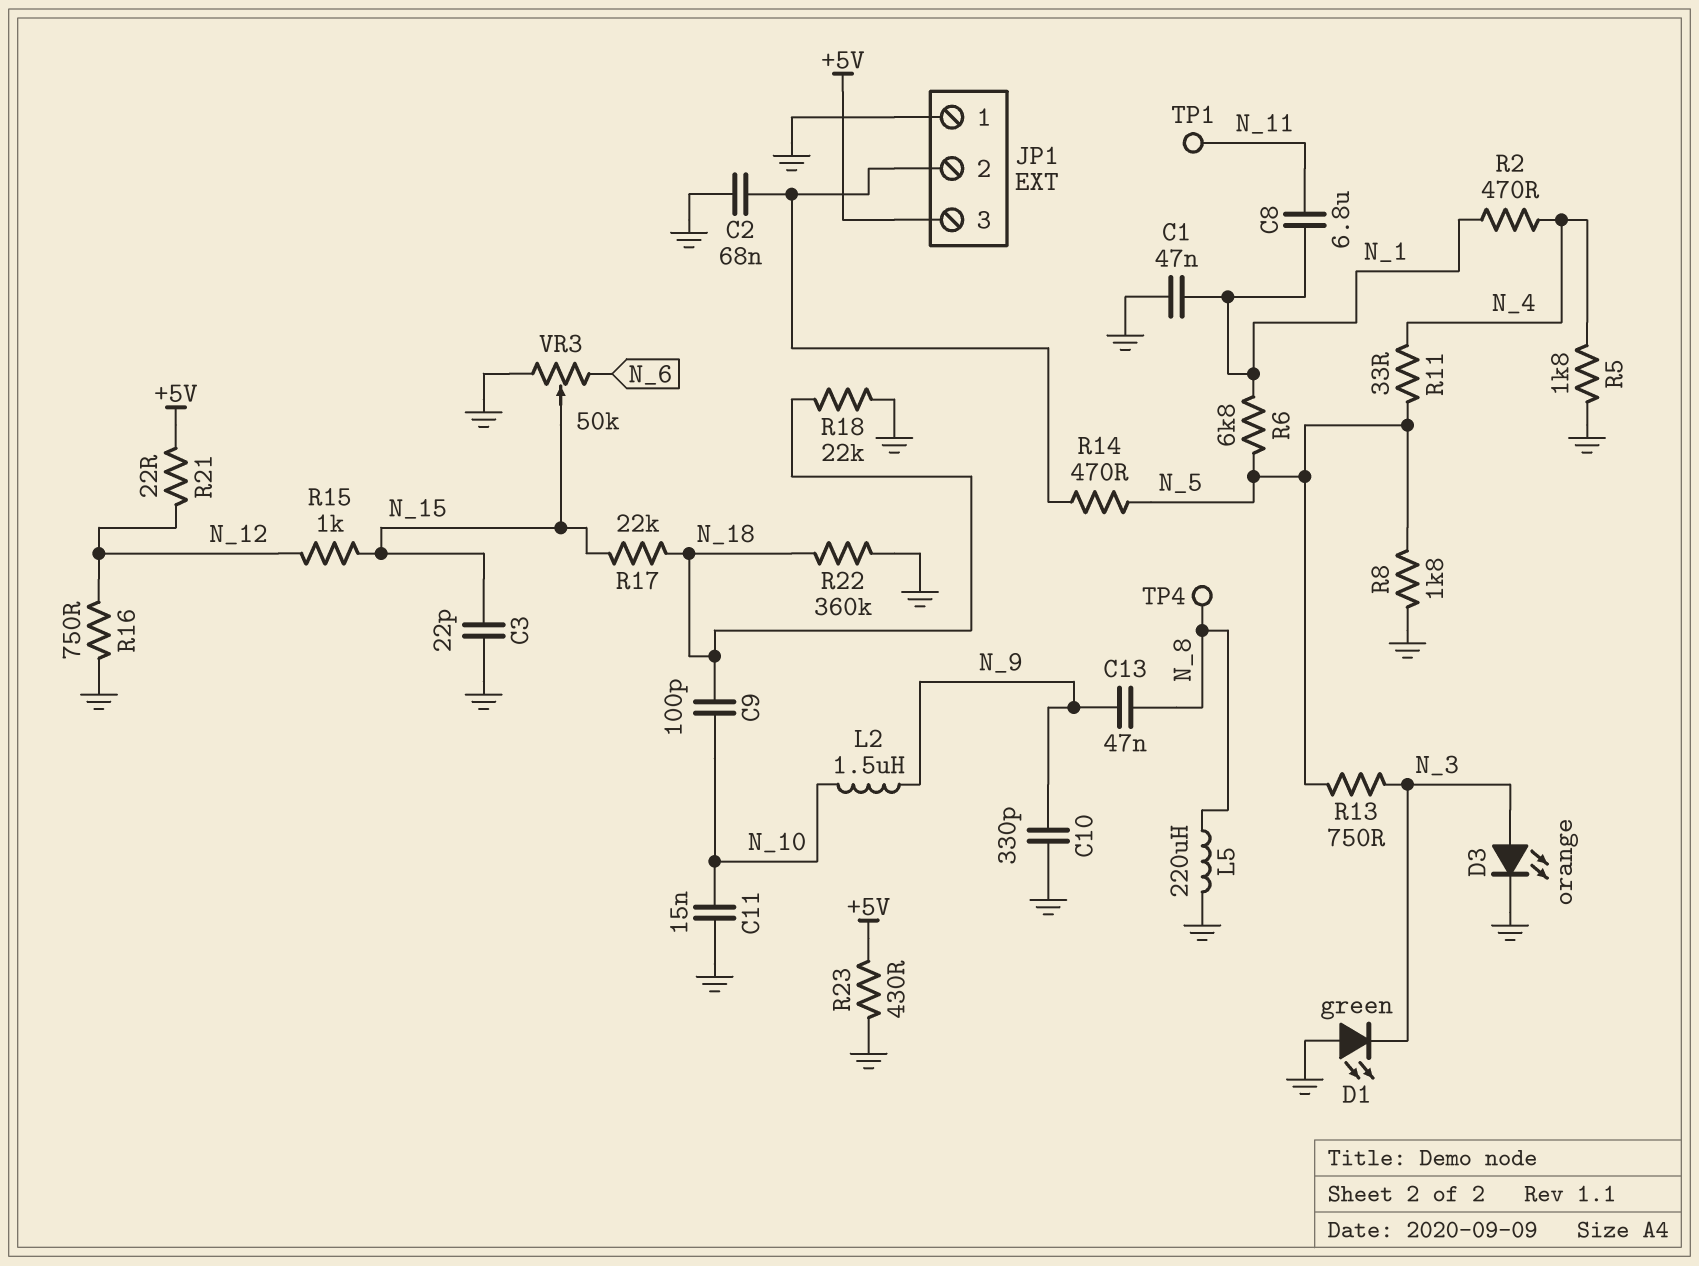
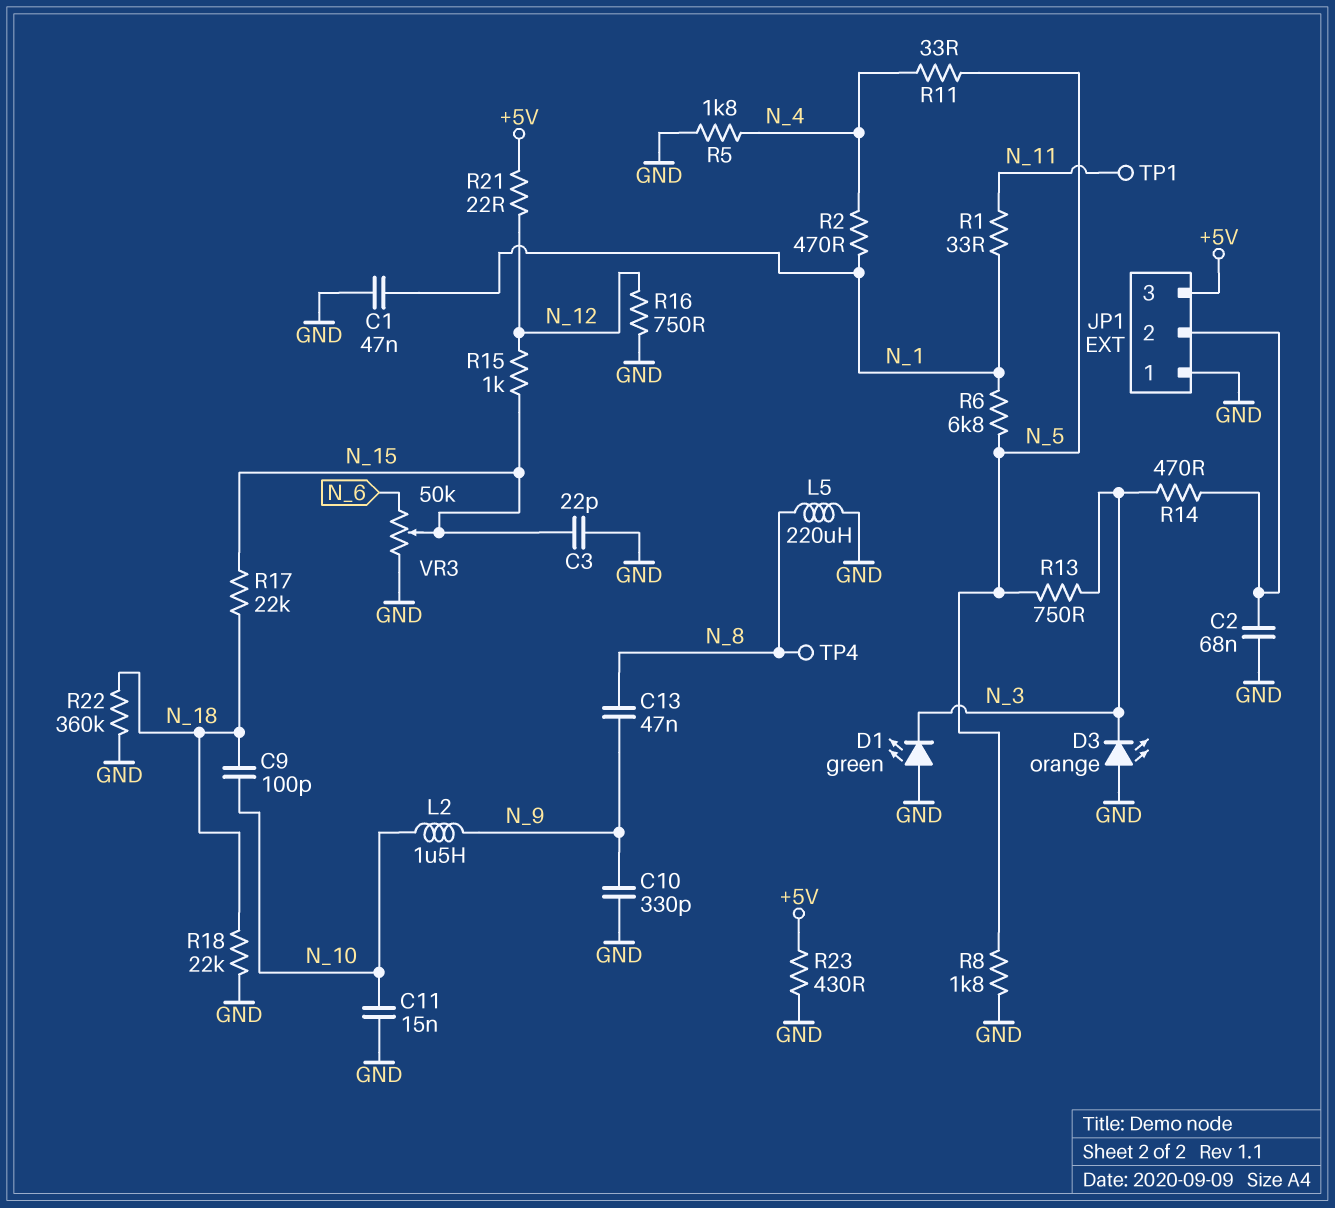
C8: 6.8uF (N_1, N_11) -> none
D3: LED orange (A N_3, K GND) -> LED orange (A GND, K N_3)
R1: none -> 33 (N_1, N_11)
R14: 470 (JP1/2, N_5) -> 470 (JP1/2, N_3)

